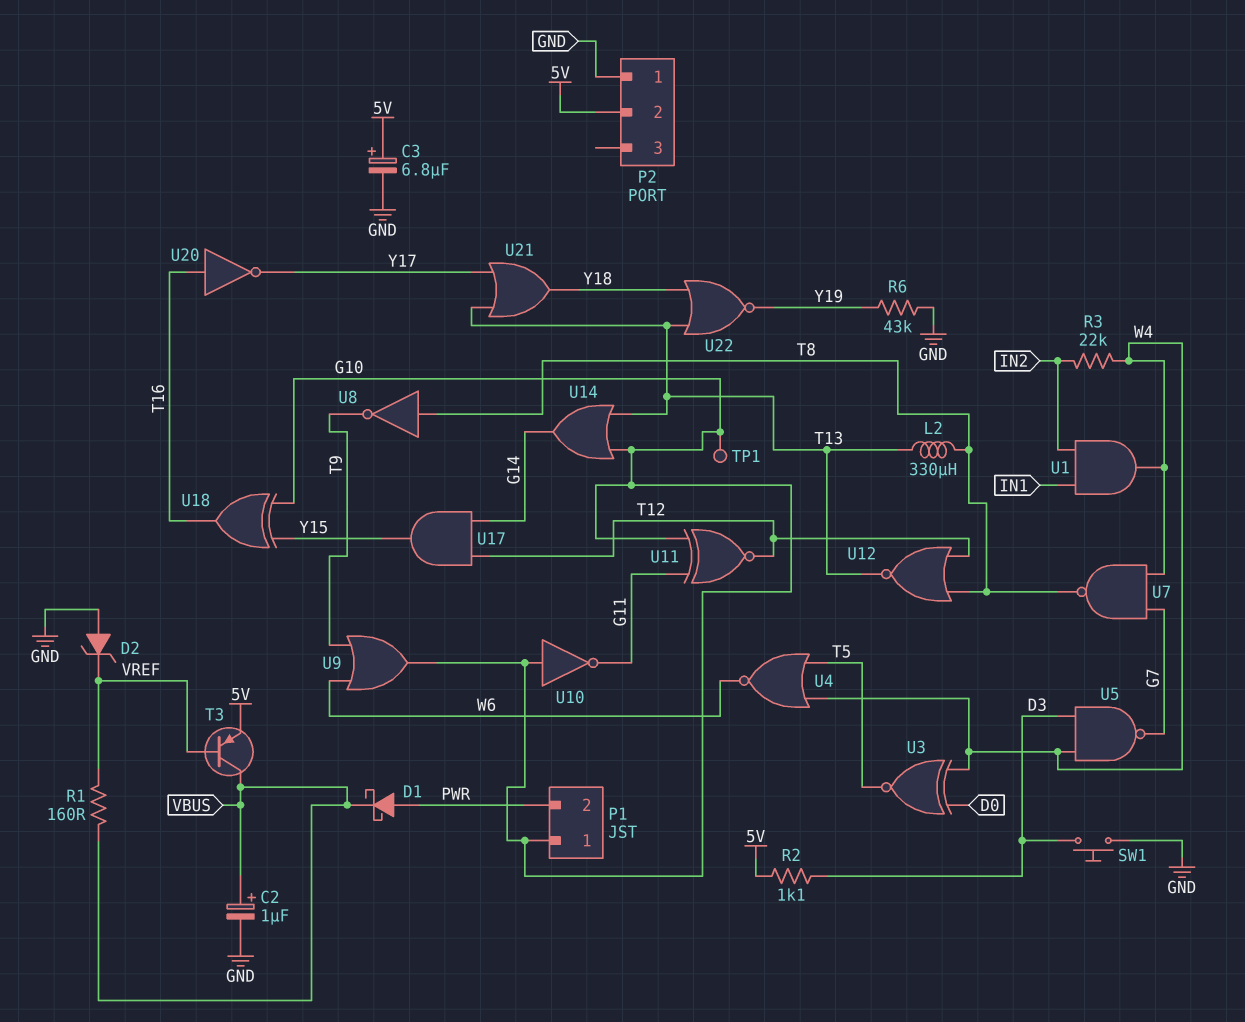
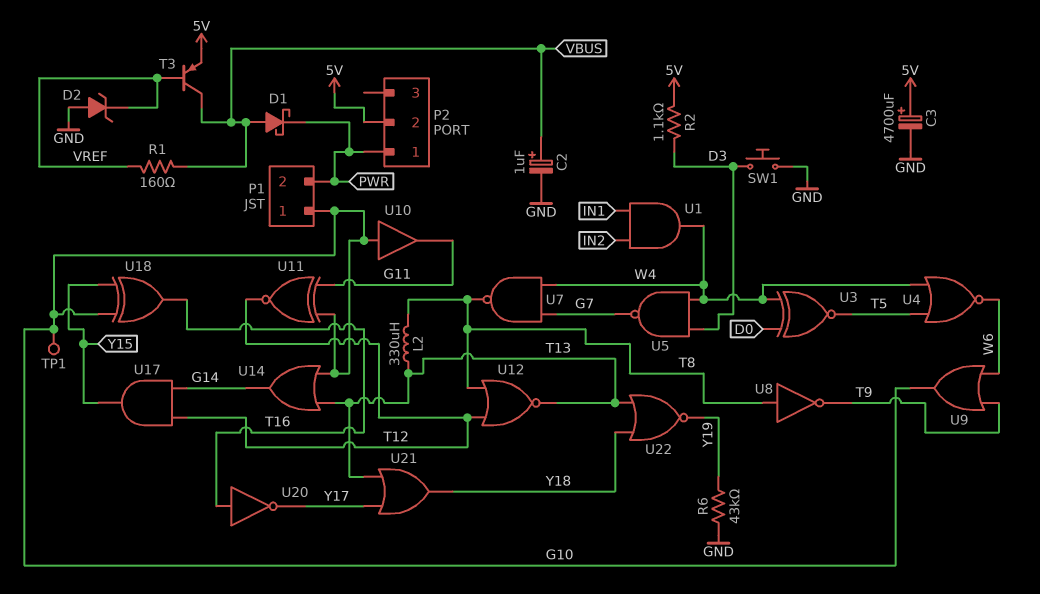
C3: 6.8uF (plus 5V, minus GND) -> 4700uF (plus 5V, minus GND)
D1: schottky (A PWR, K VBUS) -> schottky (A VBUS, K PWR)
P2 pin 1: GND -> PWR
R3: 22k (IN2, W4) -> none
U10: NOT (in G10, out G11) -> buffer (in G10, out G11)

